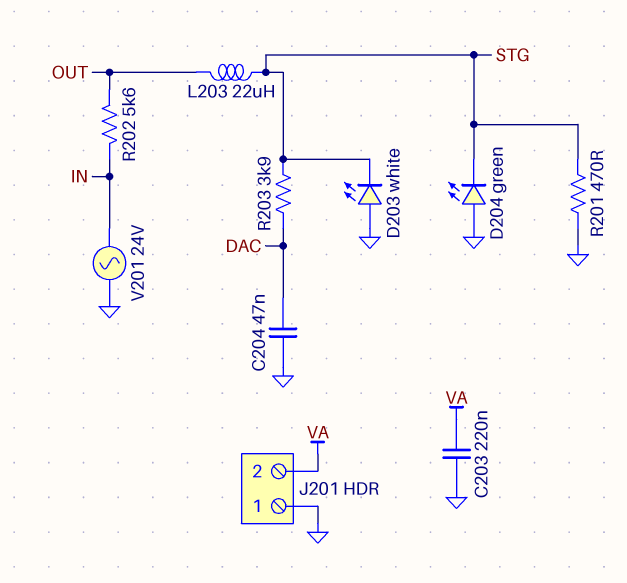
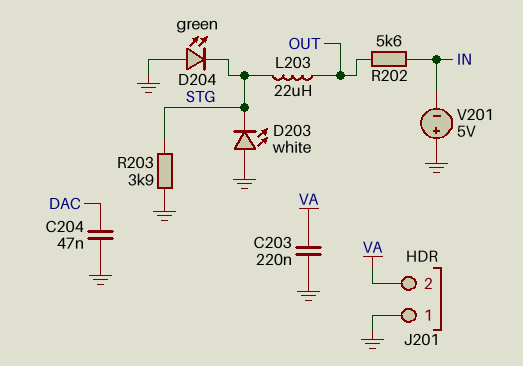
R201: 470 (GND, STG) -> none
R203: 3.9k (DAC, STG) -> 3.9k (GND, STG)
V201: AC 24V (GND, IN) -> 5V (plus GND, minus IN)

